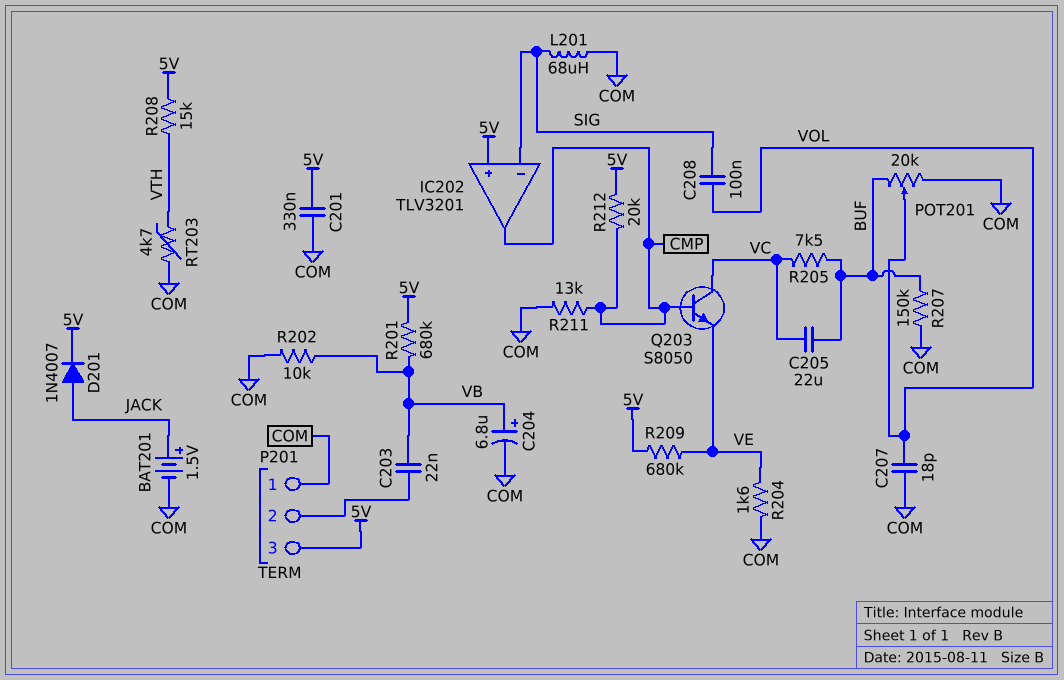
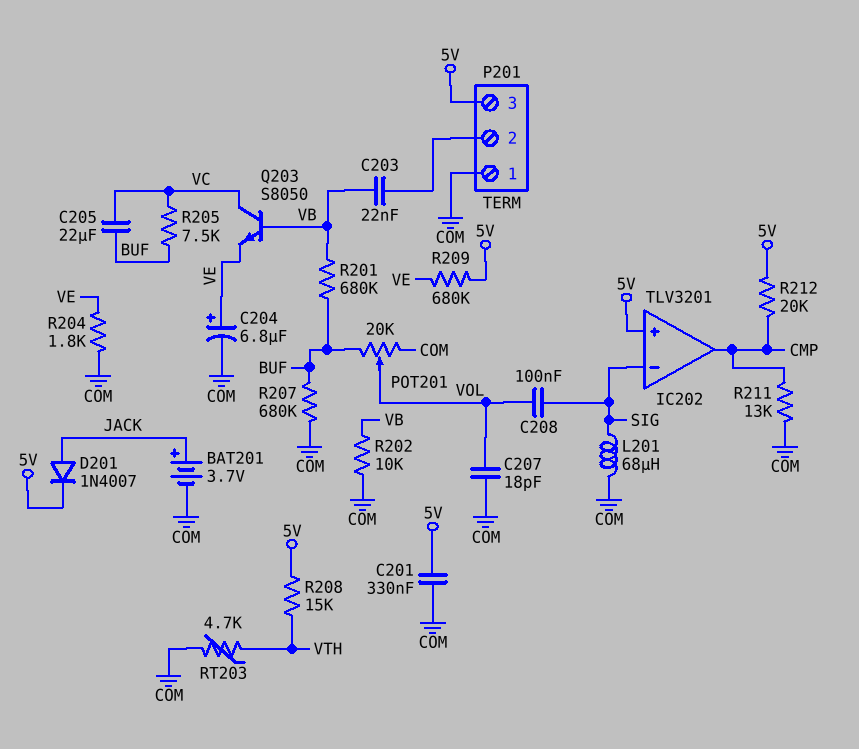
BAT201: 1.5V (plus JACK, minus COM) -> 3.7V (plus JACK, minus COM)
C204: 6.8uF (plus VB, minus COM) -> 6.8uF (plus VE, minus COM)
Q203: NPN S8050 (B CMP, C VC, E VE) -> NPN S8050 (B VB, C VC, E VE)
R201: 680k (5V, VB) -> 680k (BUF, VB)
R204: 1.6k (COM, VE) -> 1.8k (COM, VE)
R207: 150k (BUF, COM) -> 680k (BUF, COM)

